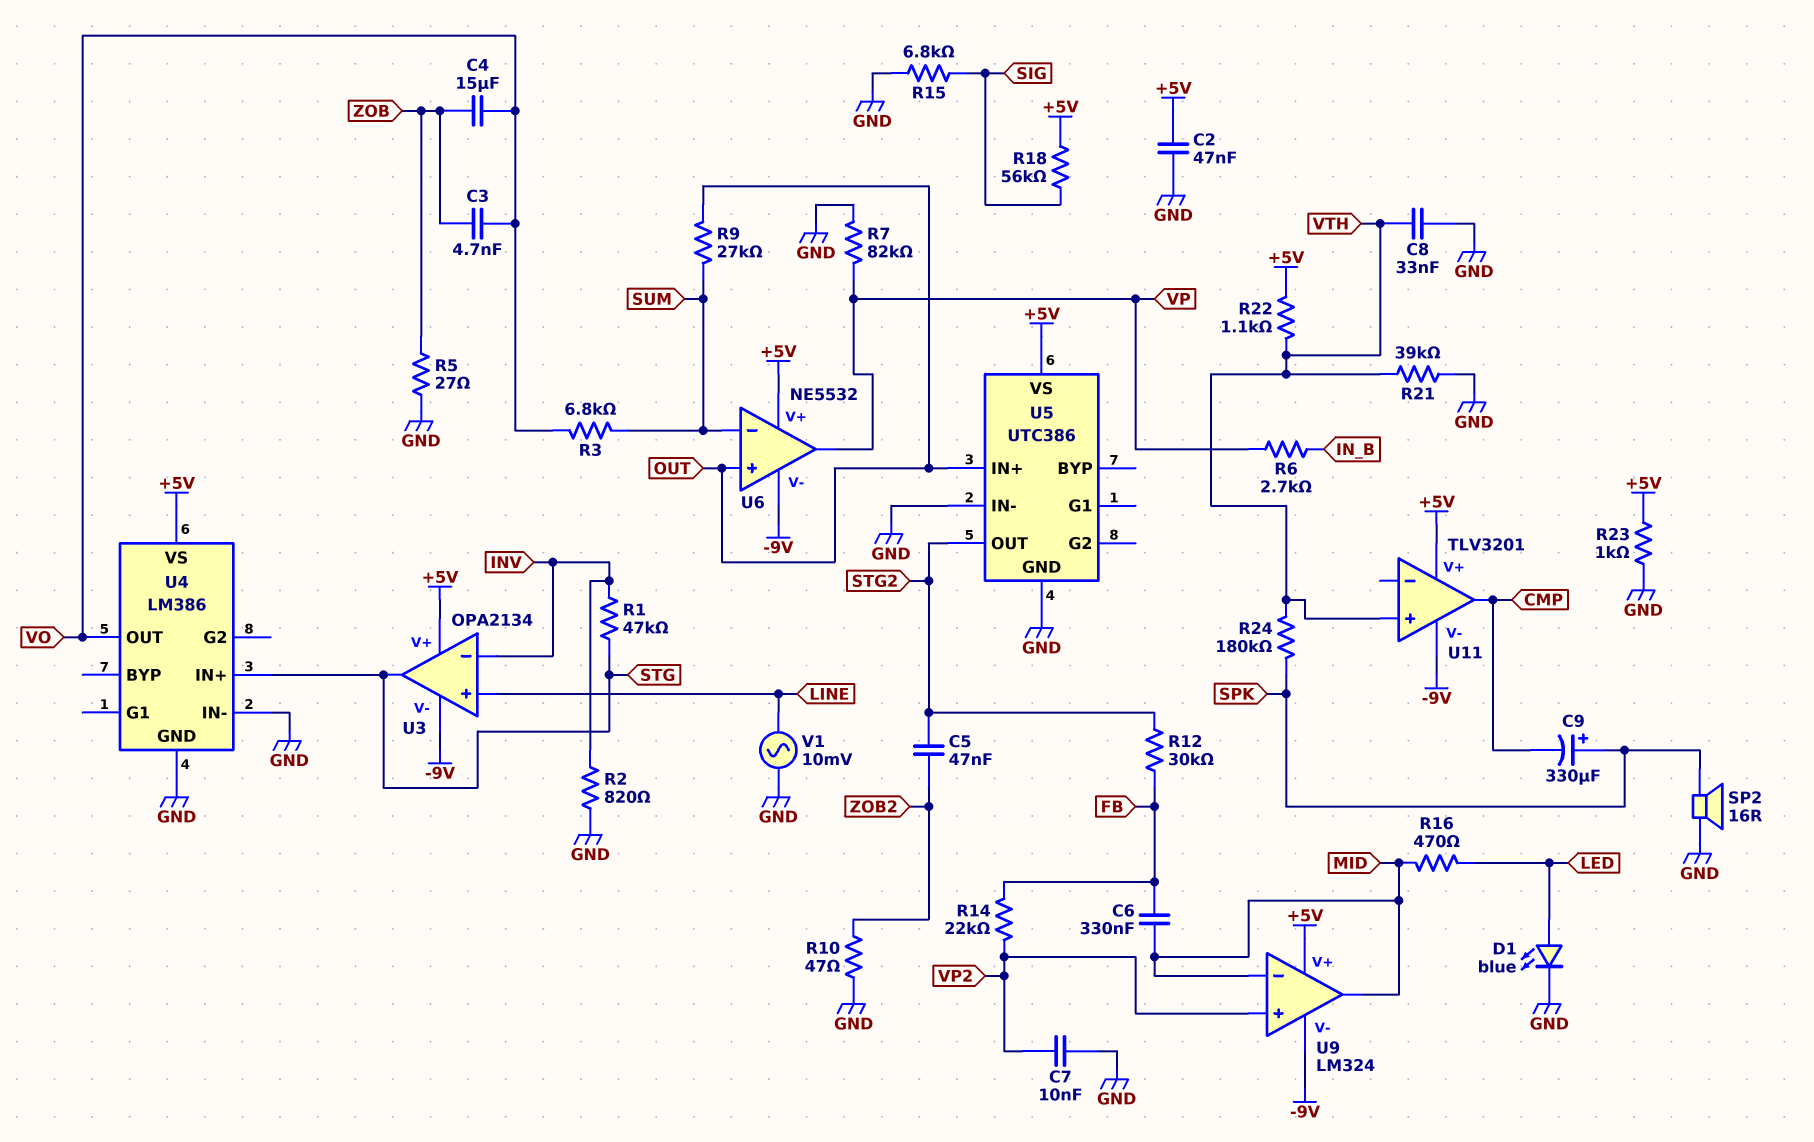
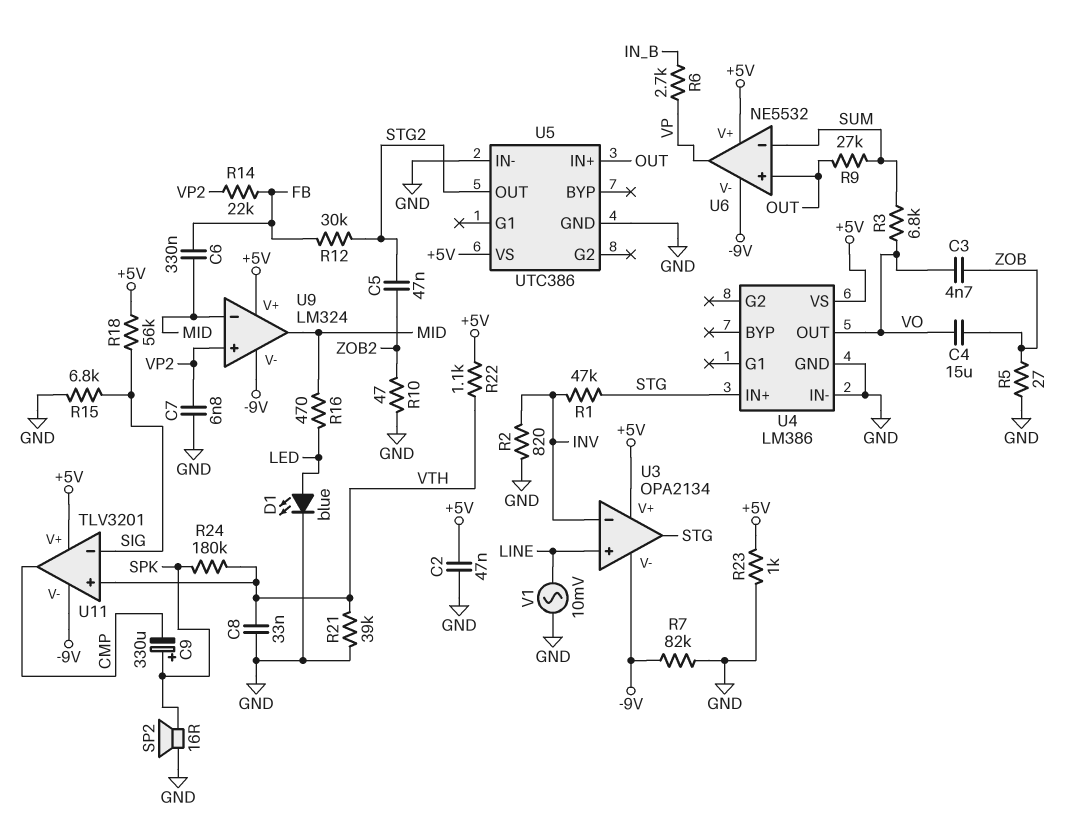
C7: 10nF (GND, VP2) -> 6.8nF (GND, VP2)
R7: 82k (GND, VP) -> 82k (-9V, GND)
U11 pin in-: none -> SIG

